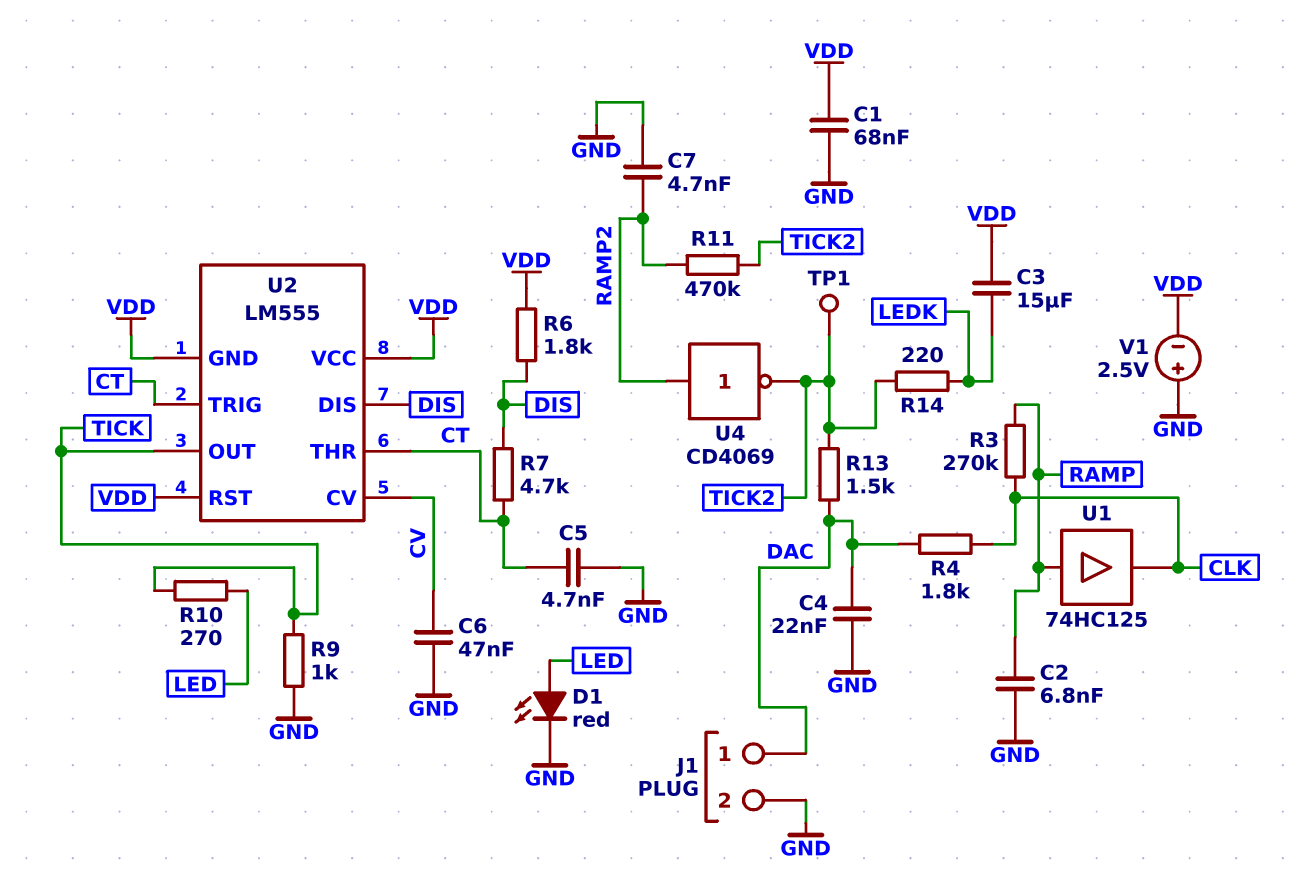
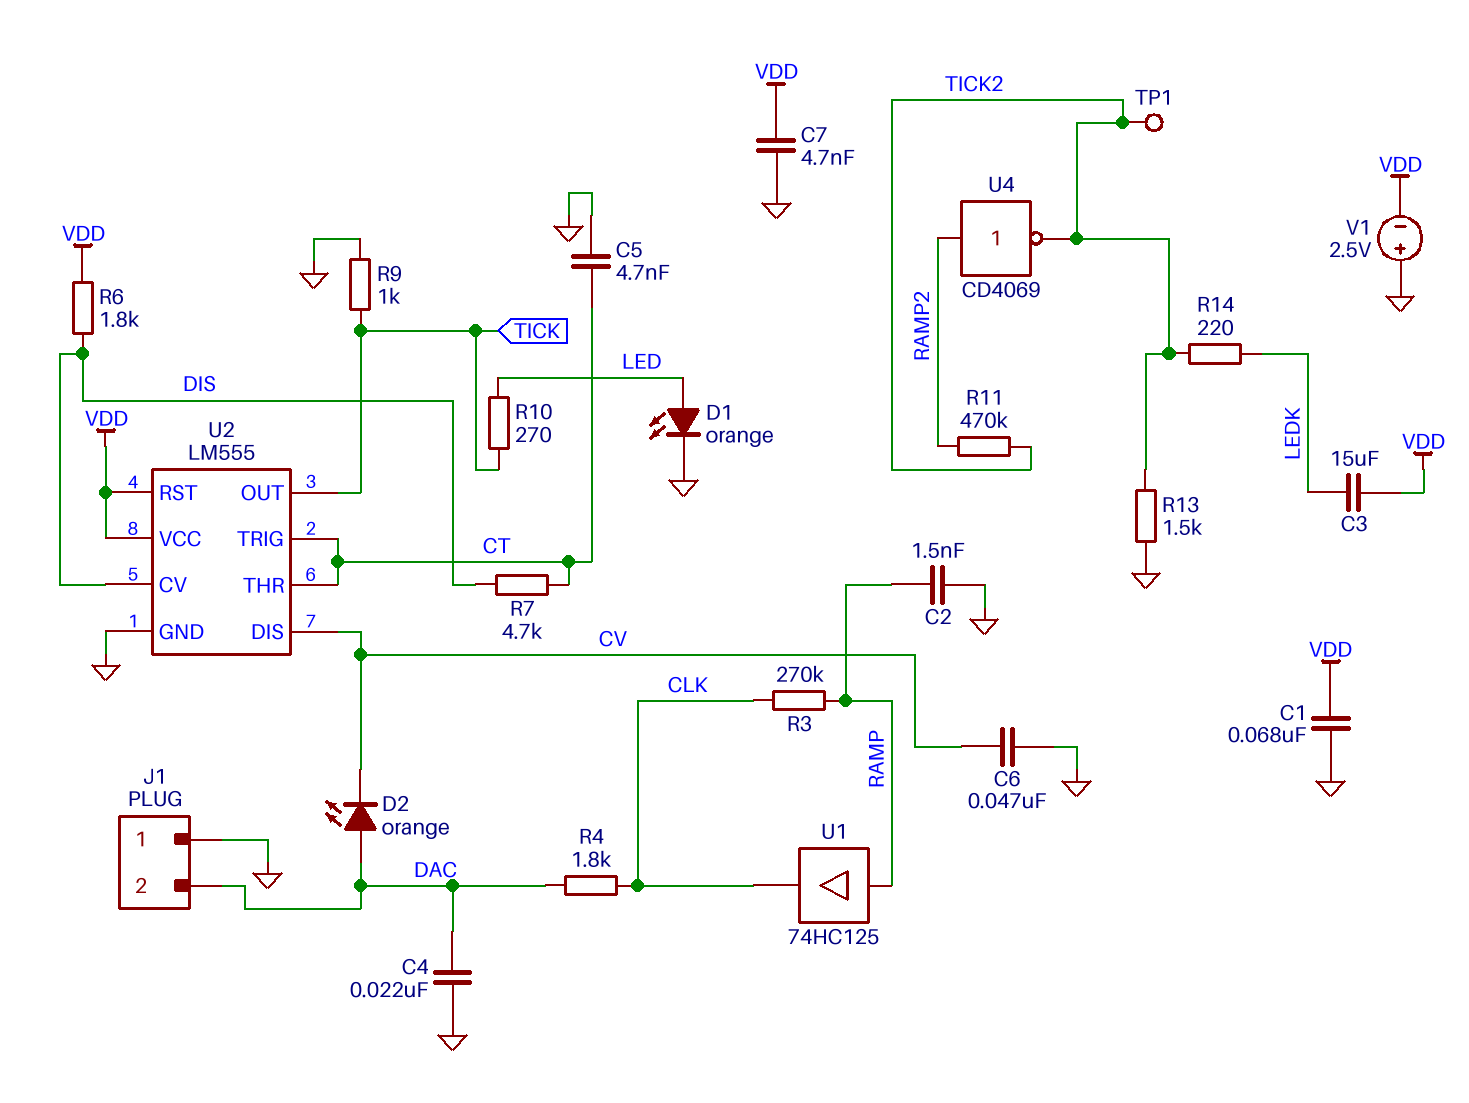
C2: 6.8nF (GND, RAMP) -> 1.5nF (GND, RAMP)
C7: 4.7nF (GND, RAMP2) -> 4.7nF (GND, VDD)
D1: LED red (A LED, K GND) -> LED orange (A LED, K GND)
D2: none -> LED orange (A DAC, K CV)
J1 pin 1: DAC -> GND
J1 pin 2: GND -> DAC
R13: 1.5k (DAC, TICK2) -> 1.5k (GND, TICK2)
U2 pin CV: CV -> DIS
U2 pin DIS: DIS -> CV
U2 pin GND: VDD -> GND

